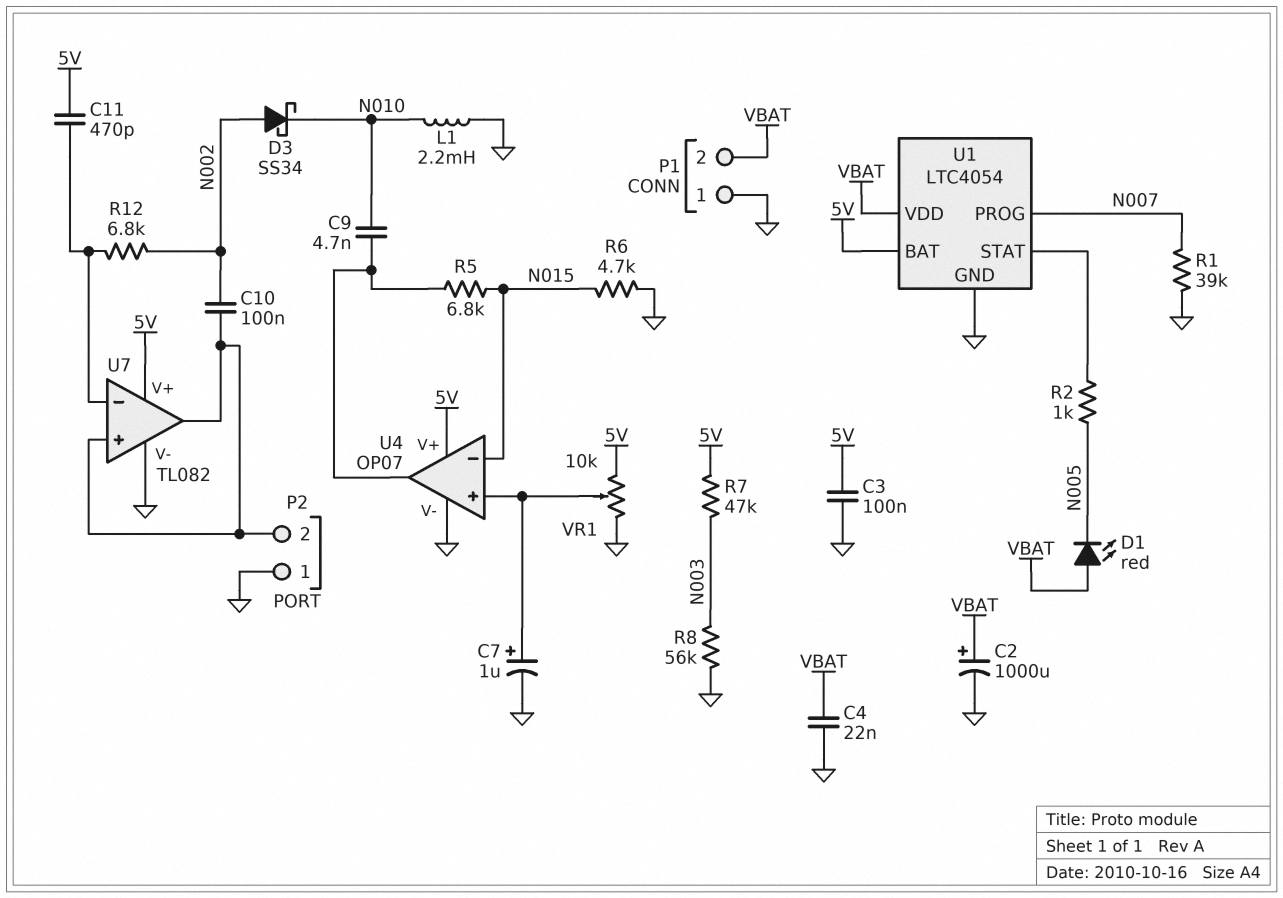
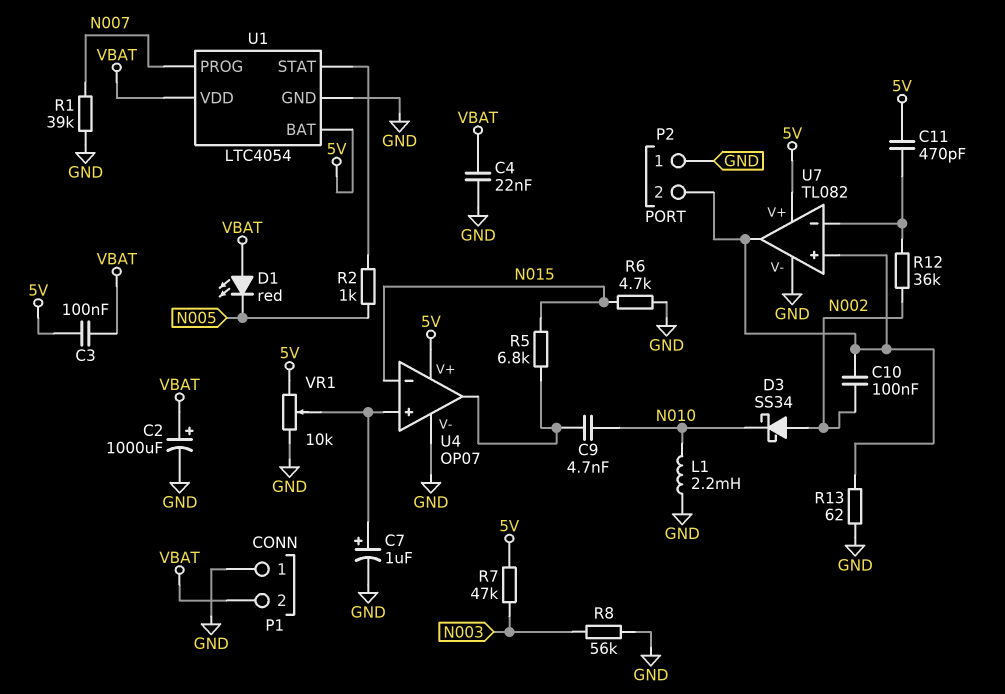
C3: 100nF (5V, GND) -> 100nF (5V, VBAT)
R12: 6.8k (N002, U7/in-) -> 36k (N002, U7/in-)
R13: none -> 62 (GND, P2/2)

